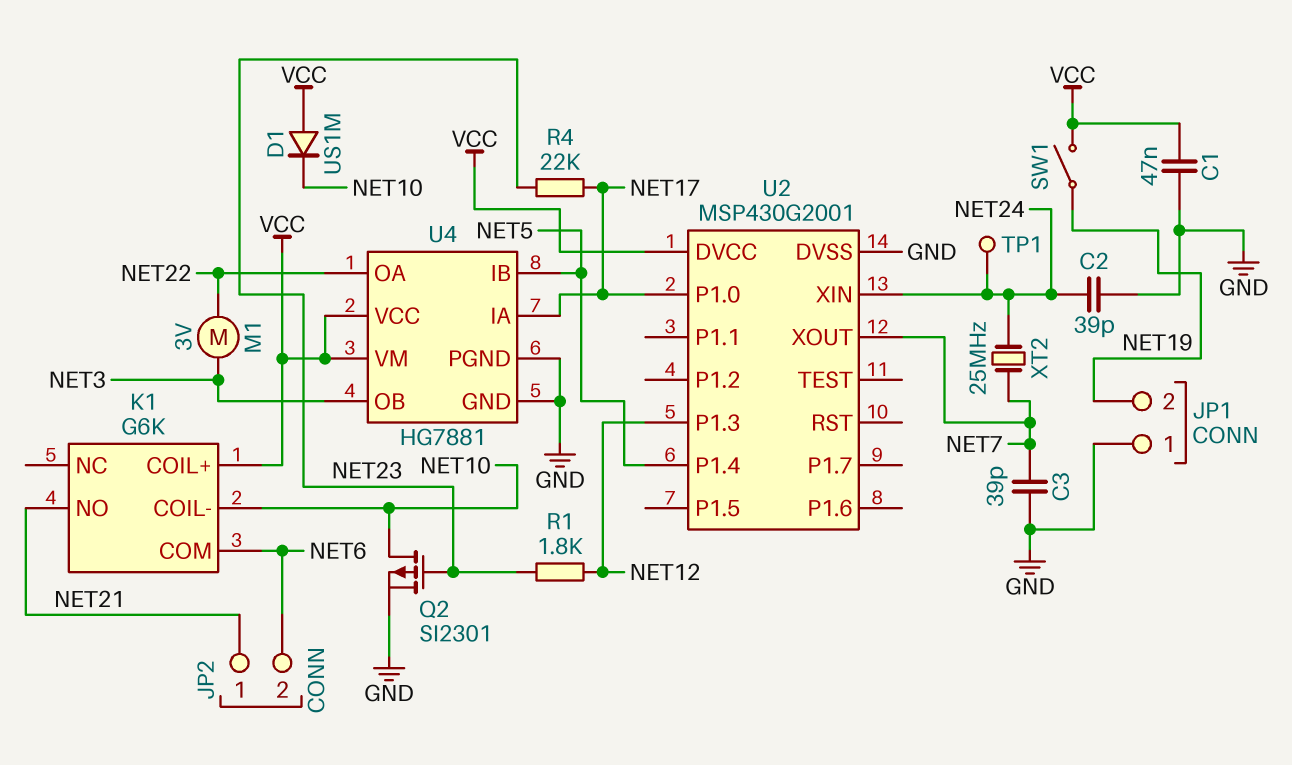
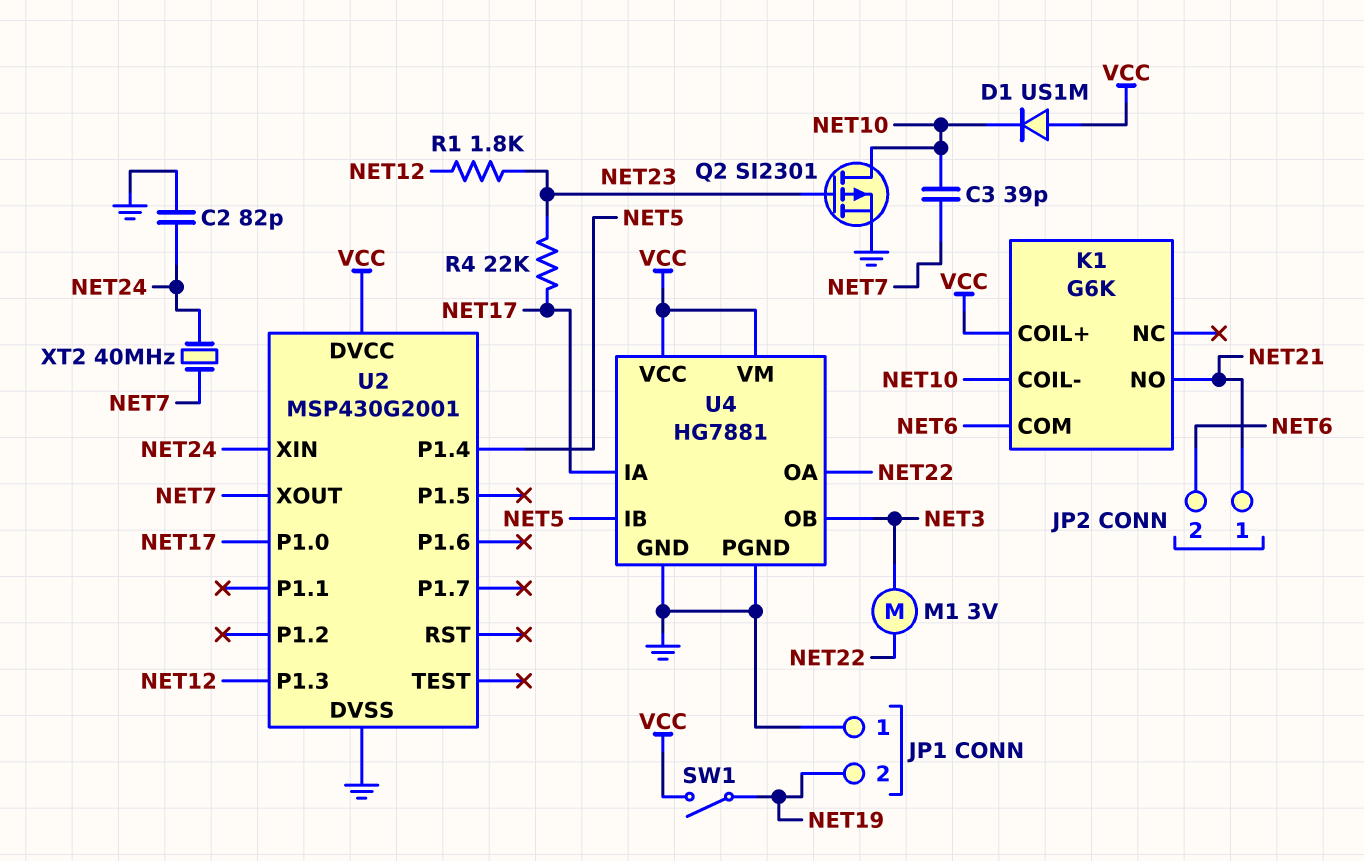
C1: 47nF (GND, VCC) -> none
C2: 39pF (GND, NET24) -> 82pF (GND, NET24)
C3: 39pF (GND, NET7) -> 39pF (NET7, NET10)
TP1: test point (NET24) -> none
XT2: 25MHz (NET7, NET24) -> 40MHz (NET7, NET24)

